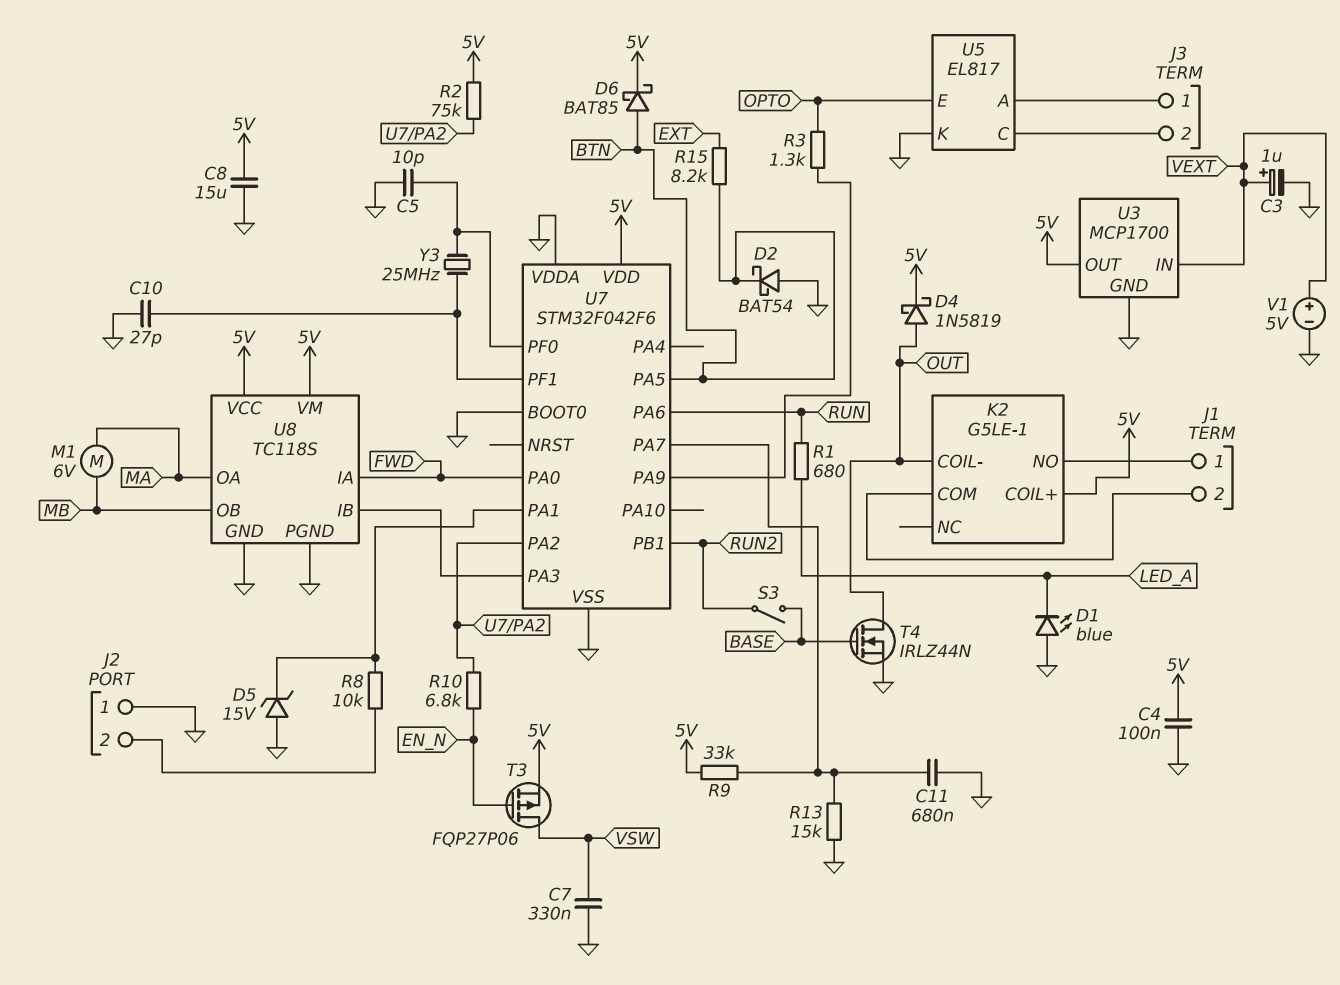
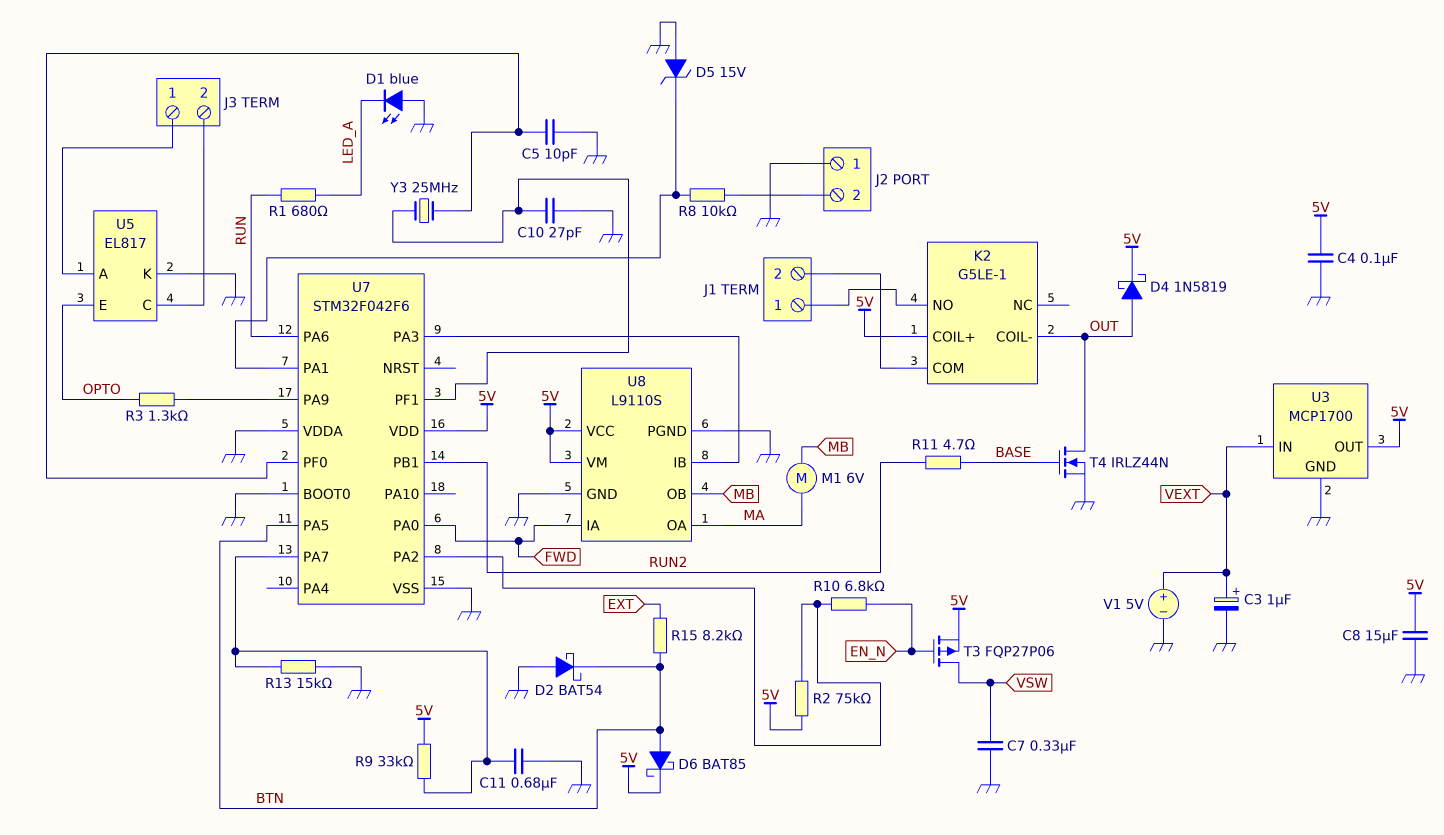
R11: none -> 4.7 (BASE, RUN2)
S3: switch (BASE, RUN2) -> none
U8: TC118S -> L9110S

